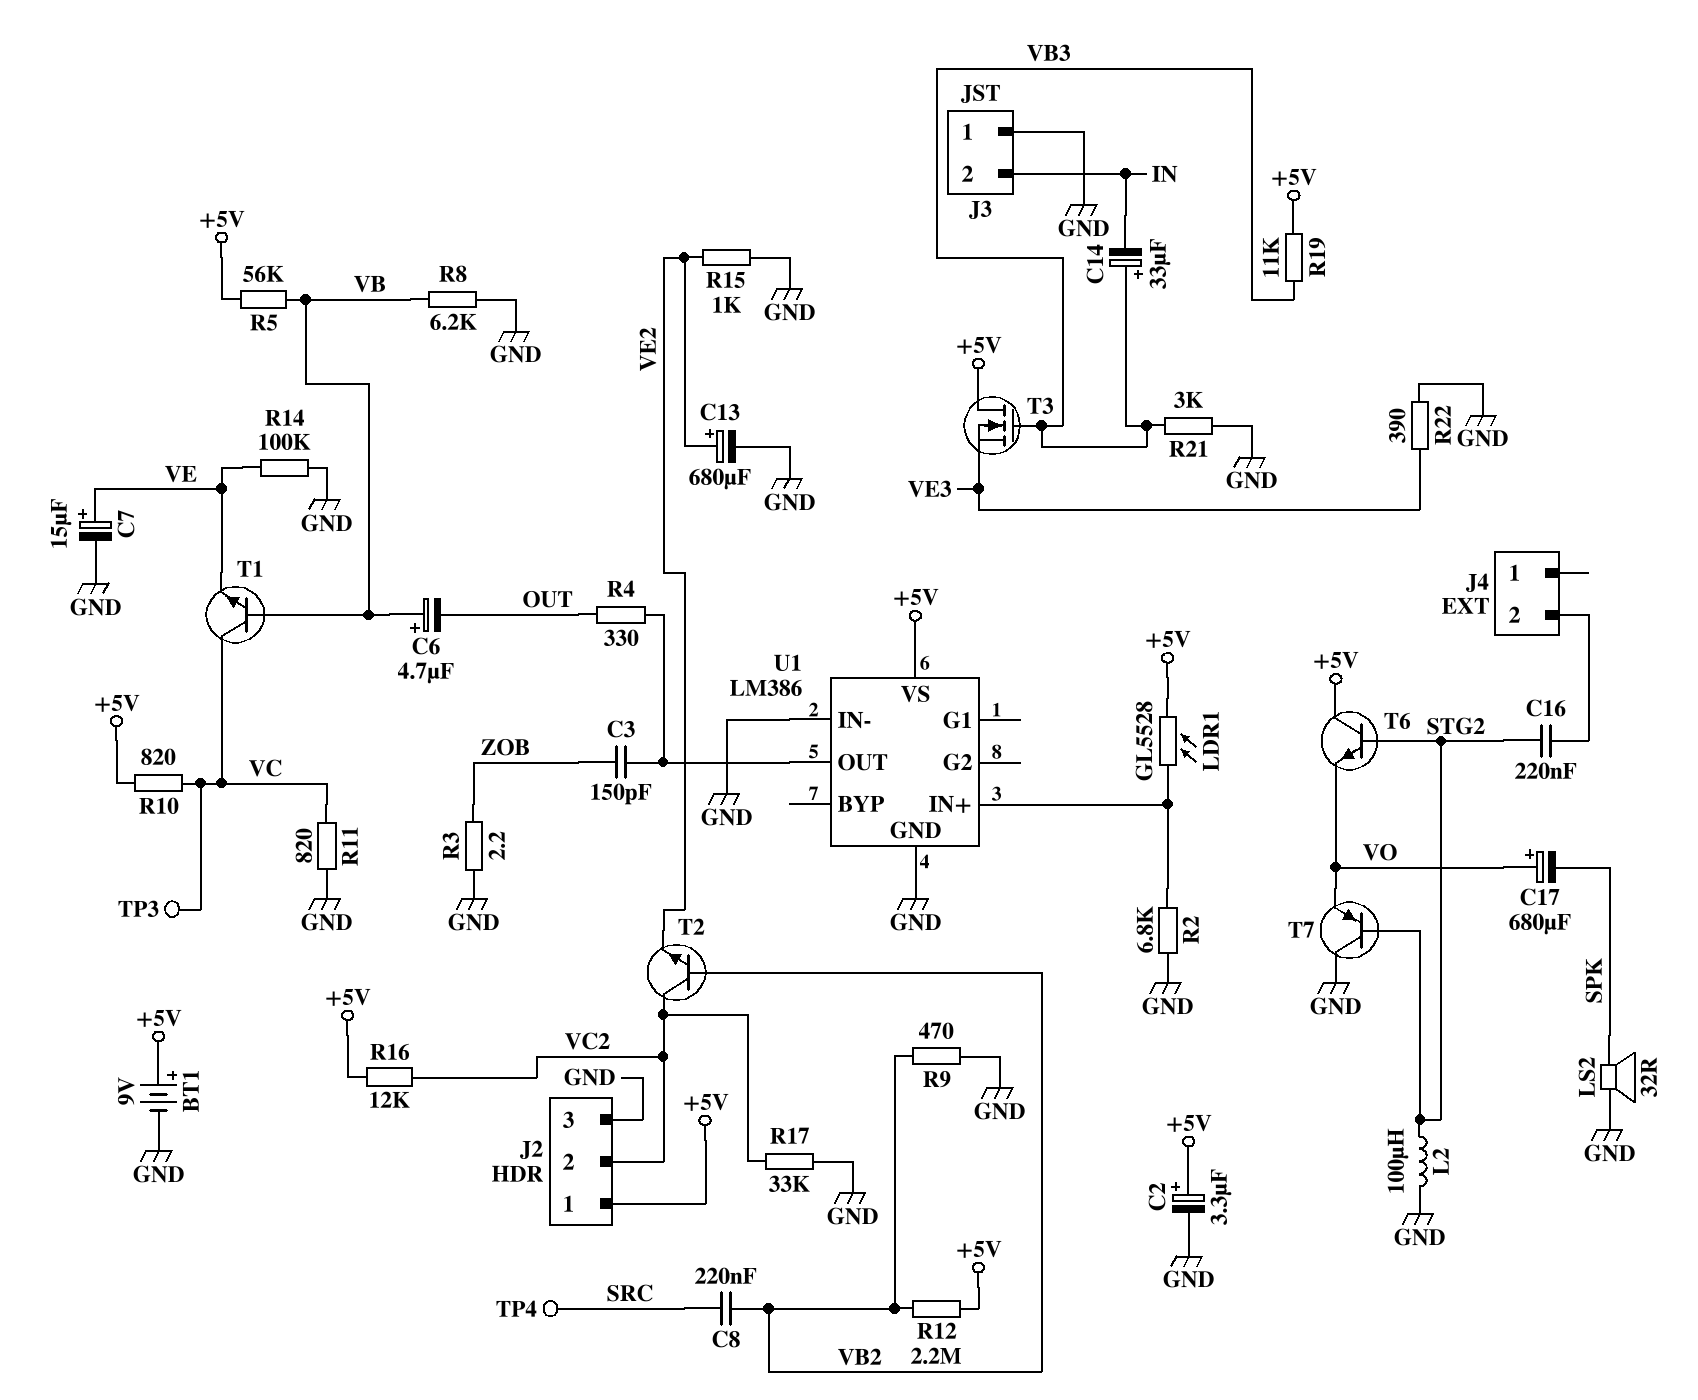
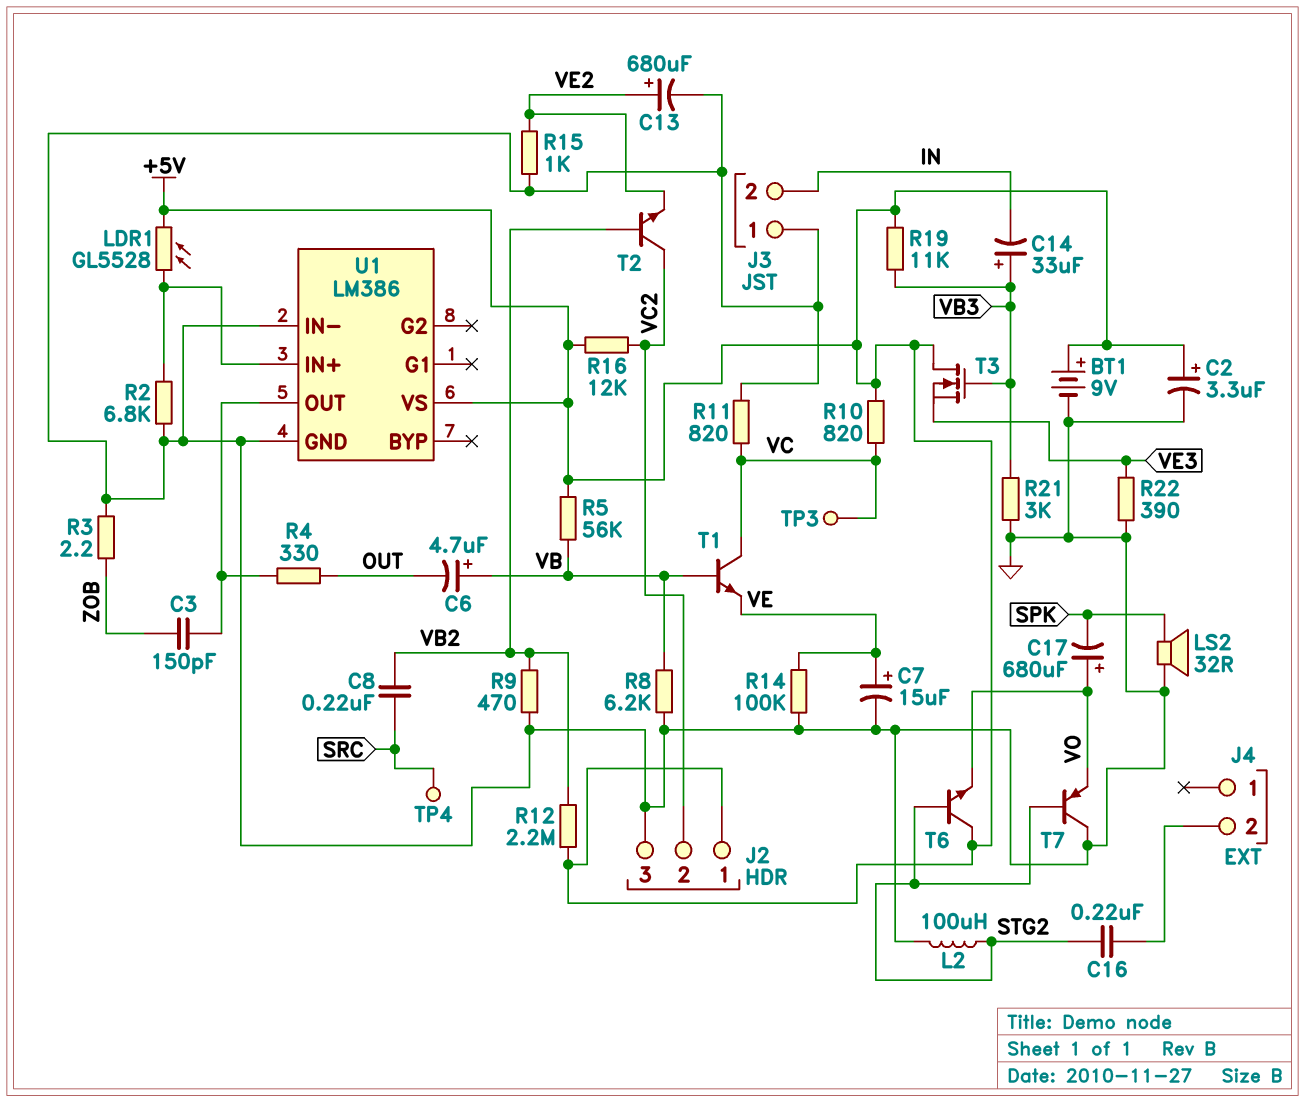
R17: 33k (GND, VC2) -> none

